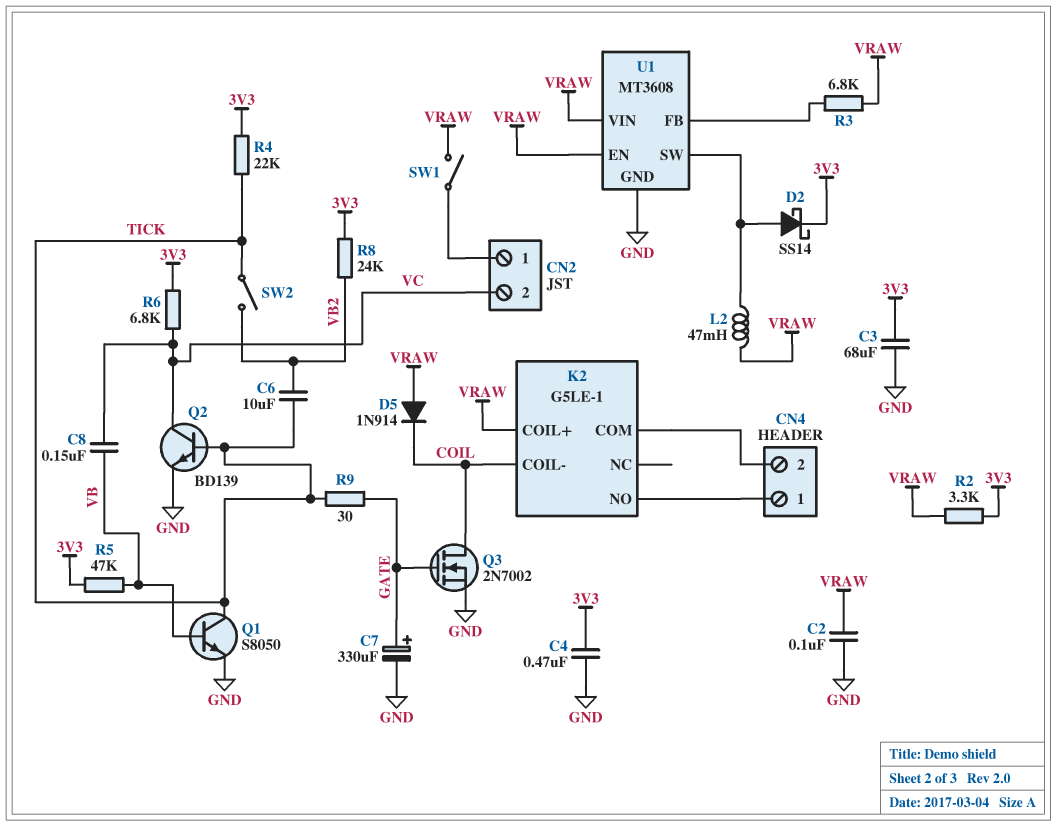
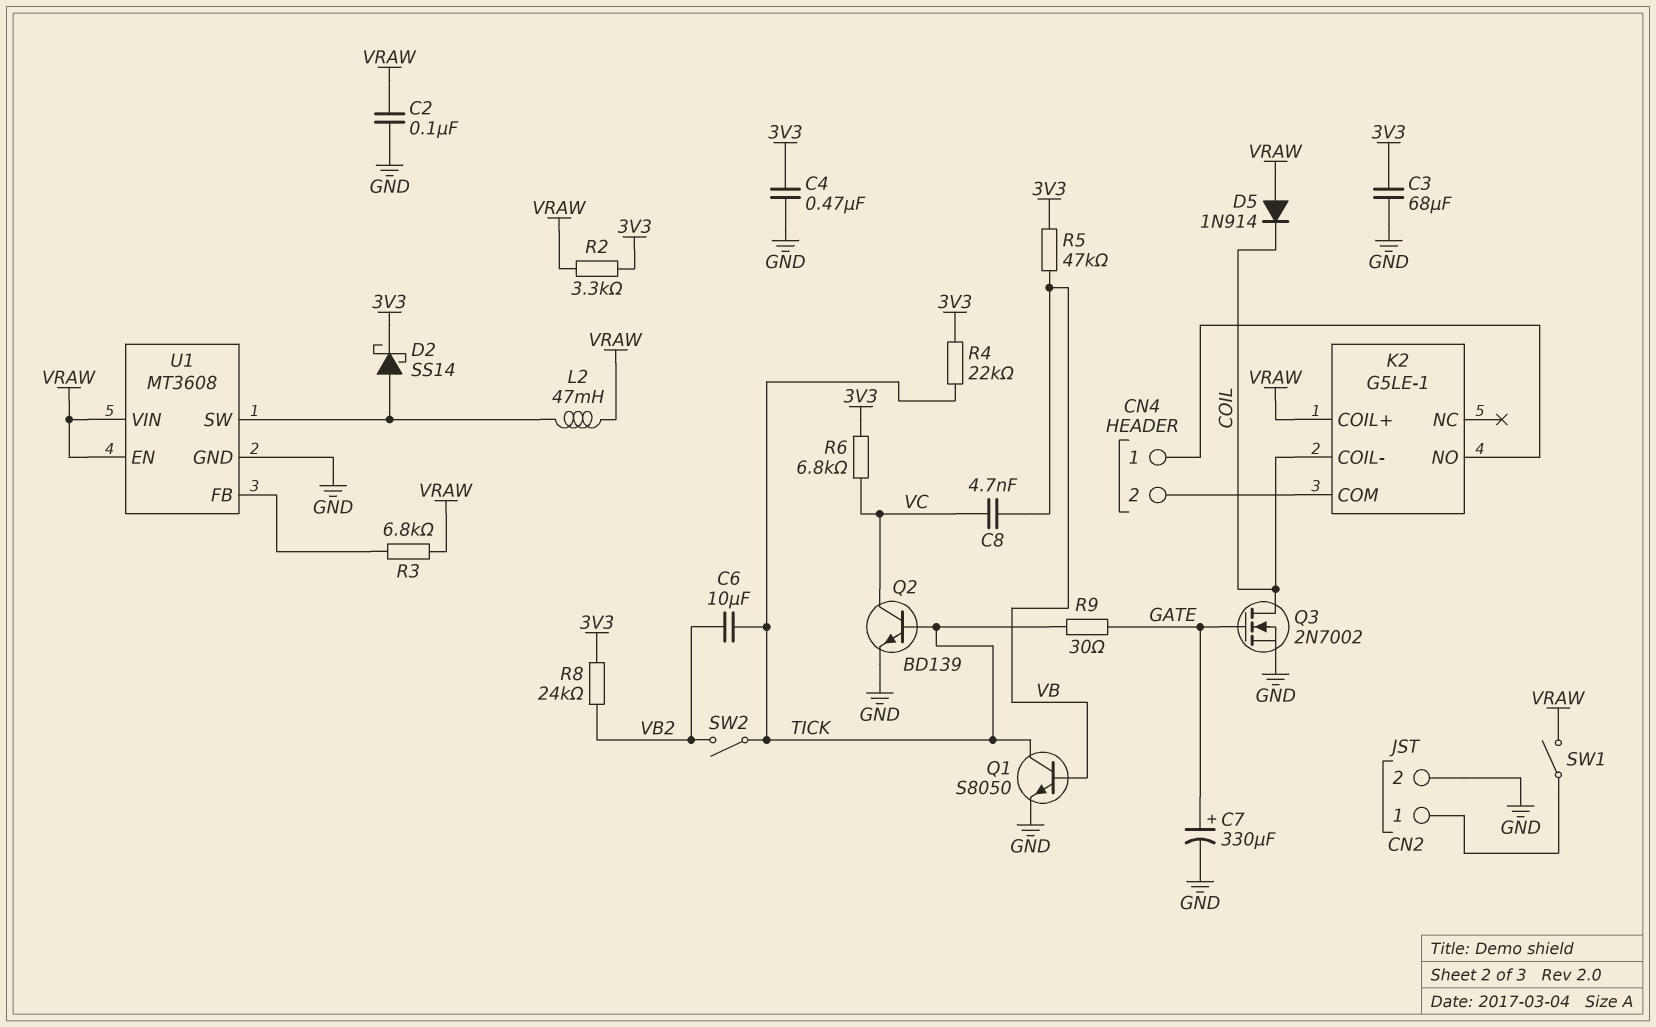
C8: 150nF (VB, VC) -> 4.7nF (VB, VC)
CN2 pin 2: VC -> GND

